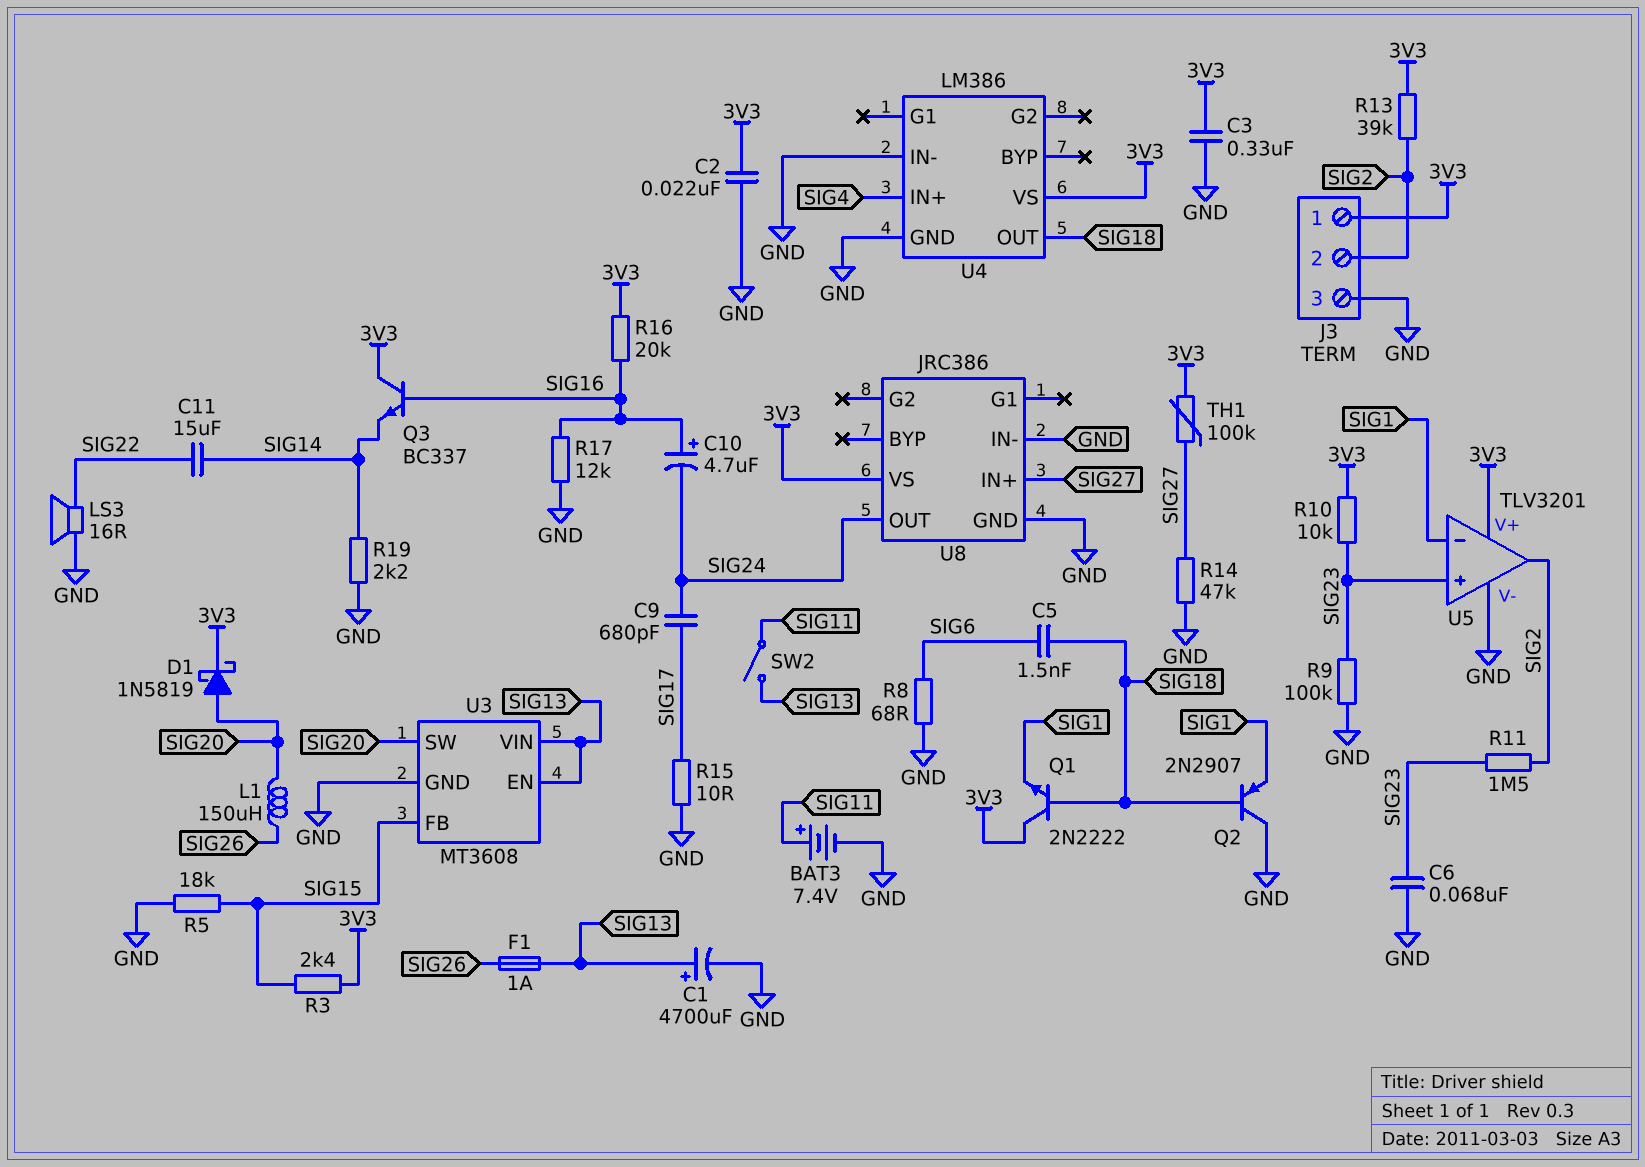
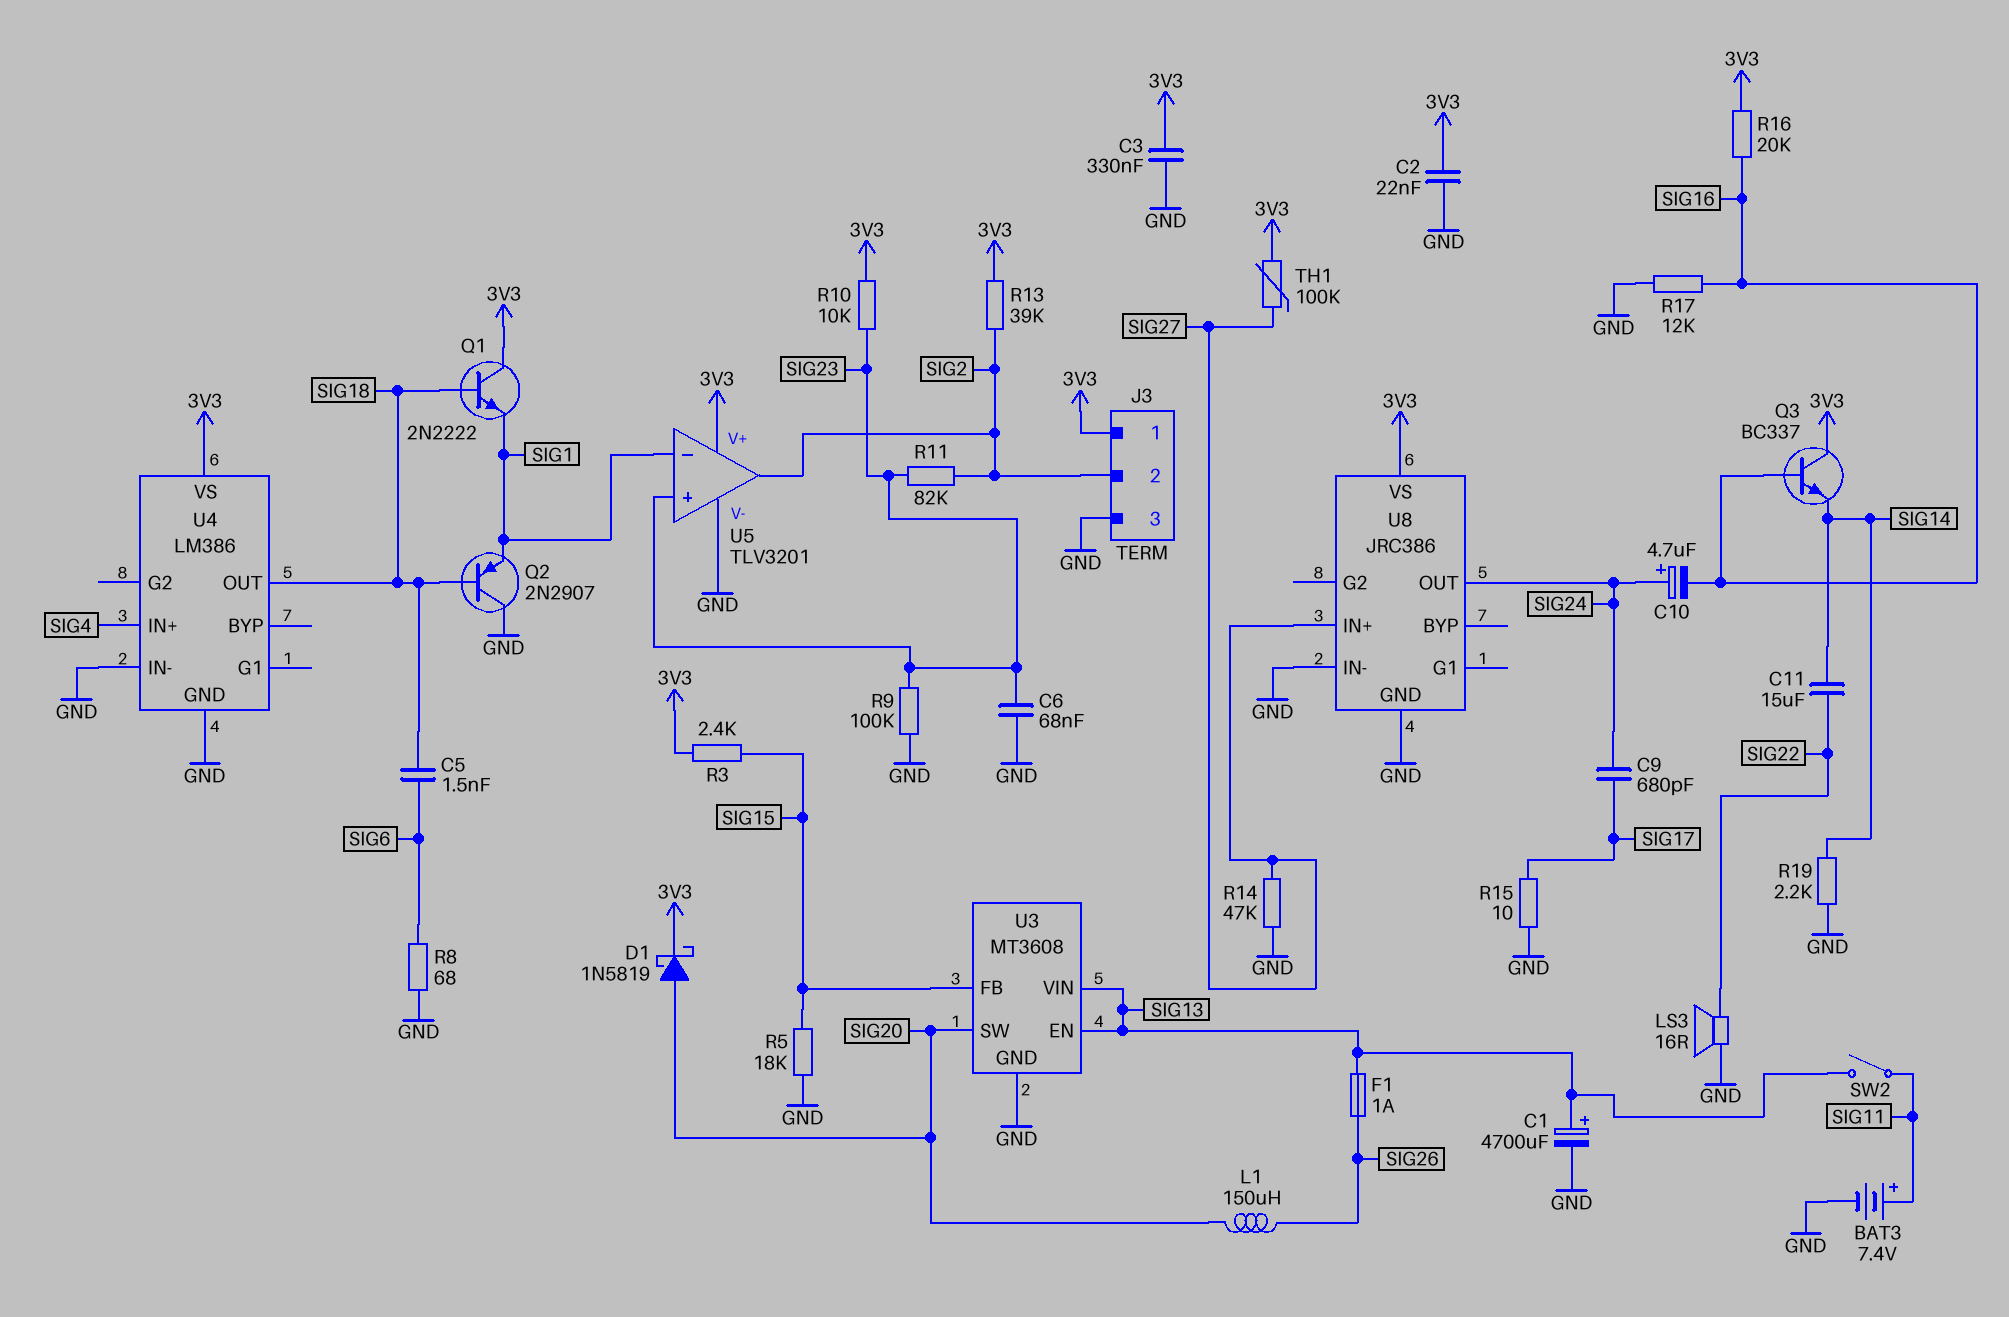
C10: 4.7uF (plus SIG16, minus SIG24) -> 4.7uF (plus SIG24, minus SIG16)
R11: 1.5M (SIG2, SIG23) -> 82k (SIG2, SIG23)

